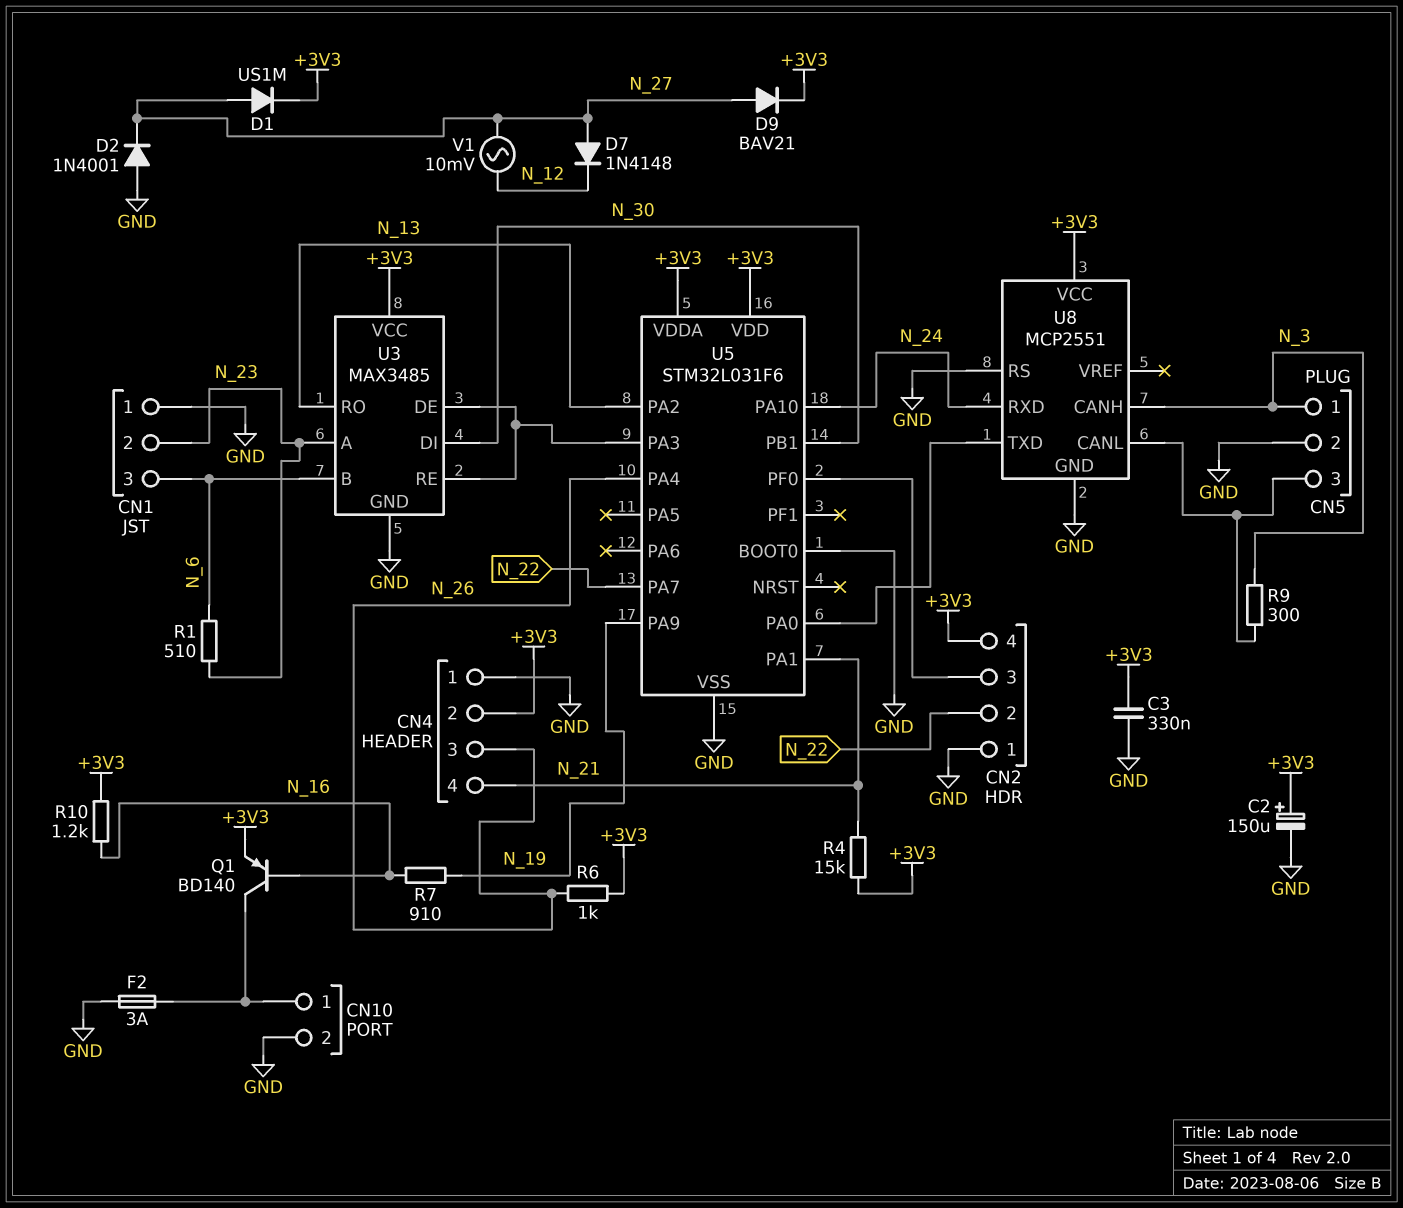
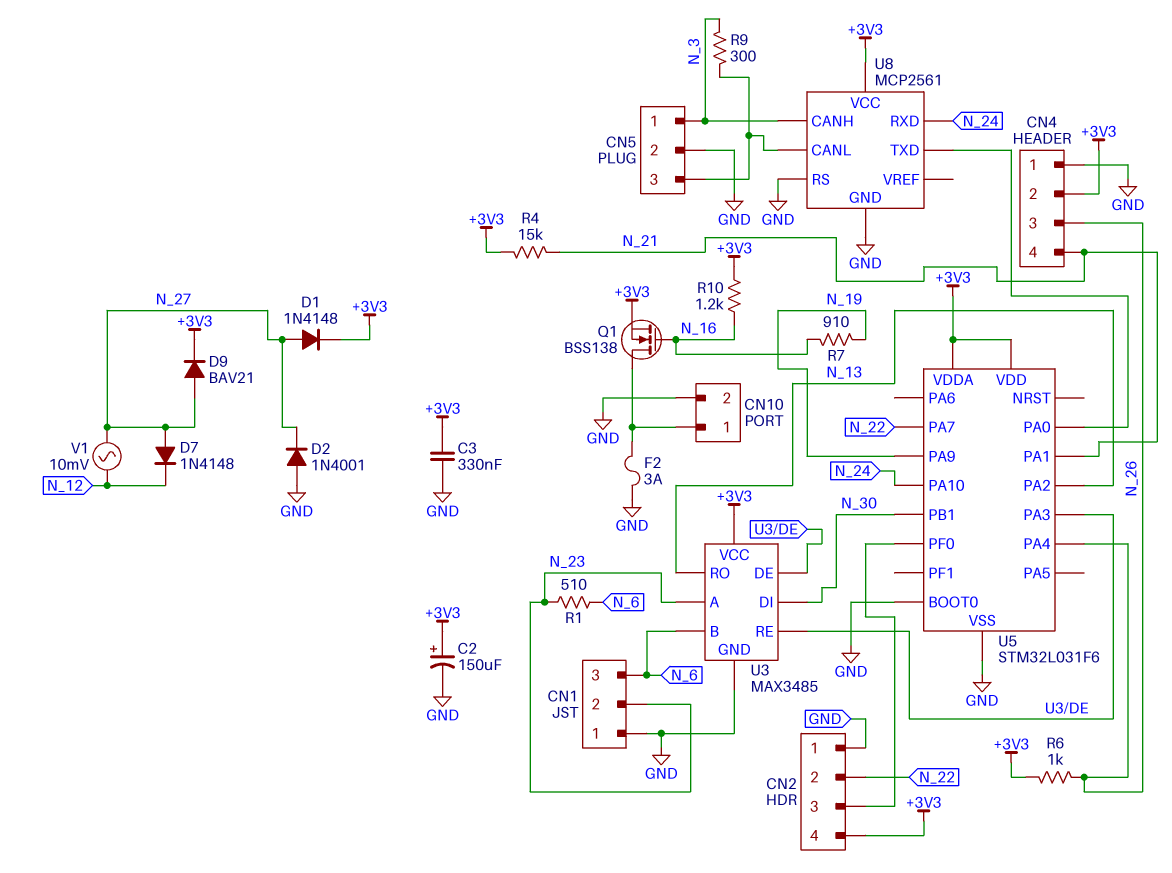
D1: diode US1M (A N_27, K +3V3) -> diode 1N4148 (A N_27, K +3V3)
Q1: PNP BD140 (B N_16, C CN10/1, E +3V3) -> NMOS BSS138 (G N_16, D CN10/1, S +3V3)
U8: MCP2551 -> MCP2561

